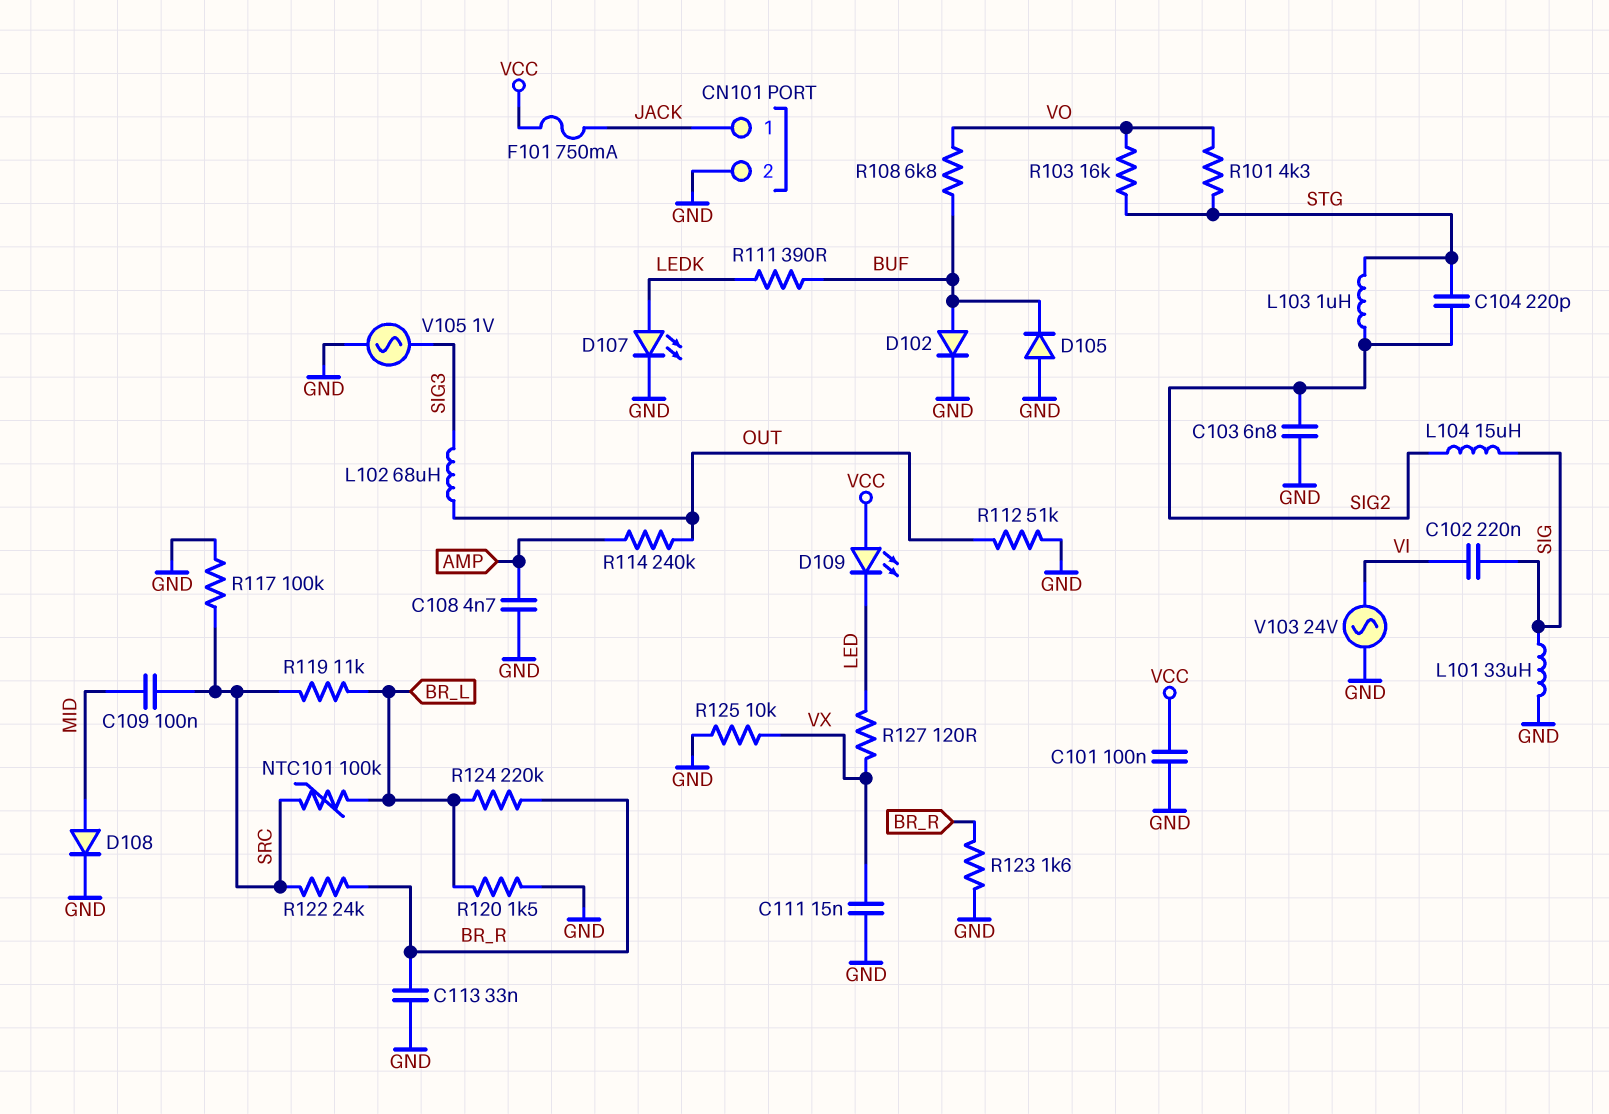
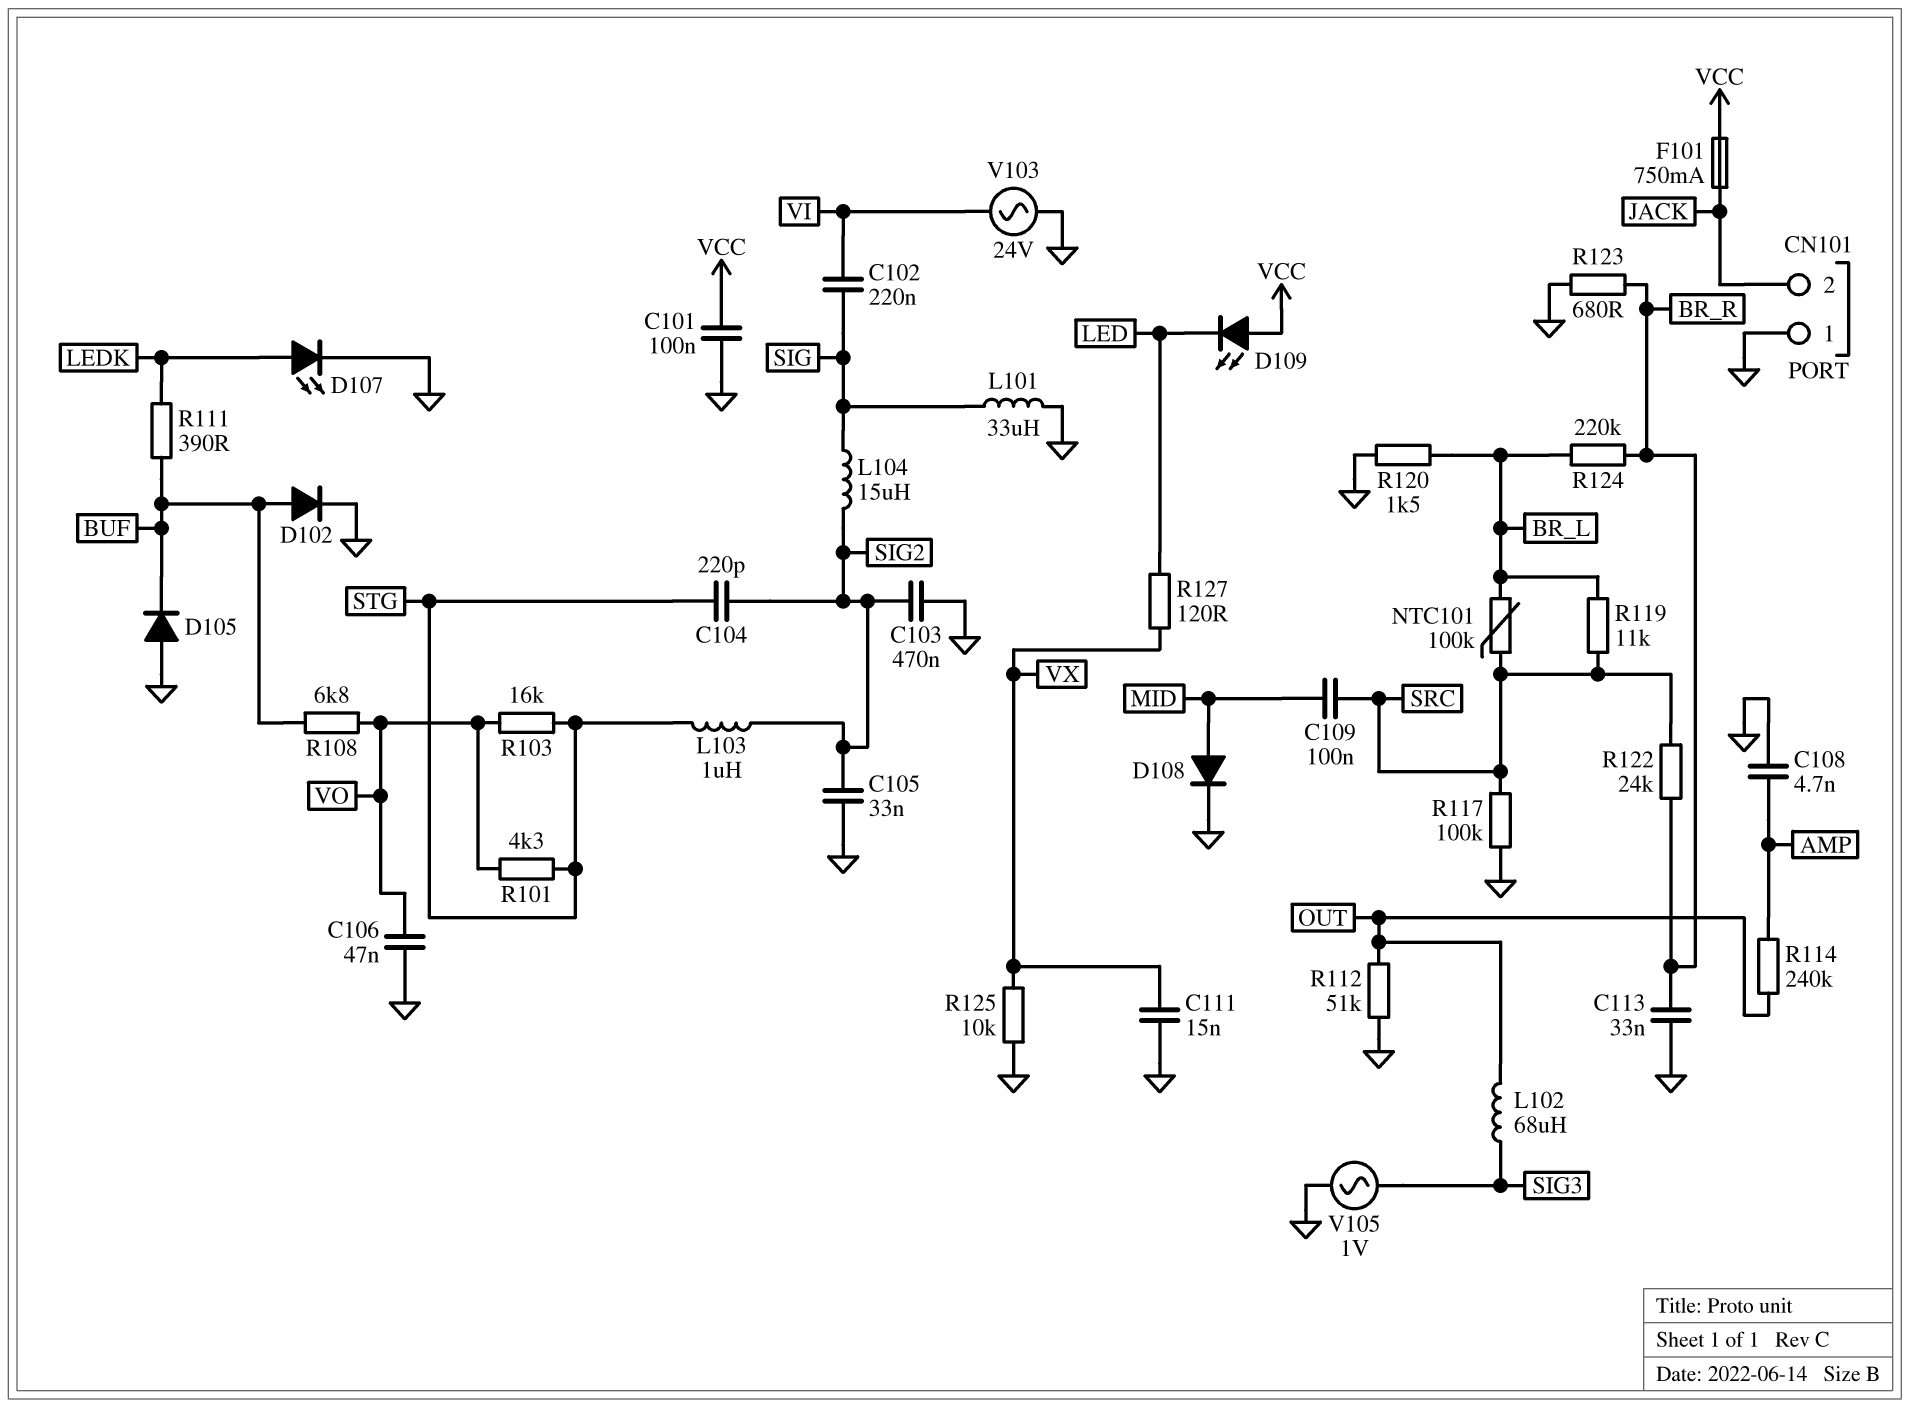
C103: 6.8nF (GND, SIG2) -> 470nF (GND, SIG2)
C105: none -> 33nF (GND, SIG2)
C106: none -> 47nF (GND, VO)
CN101 pin 1: JACK -> GND
CN101 pin 2: GND -> JACK
R123: 1.6k (BR_R, GND) -> 680 (BR_R, GND)

